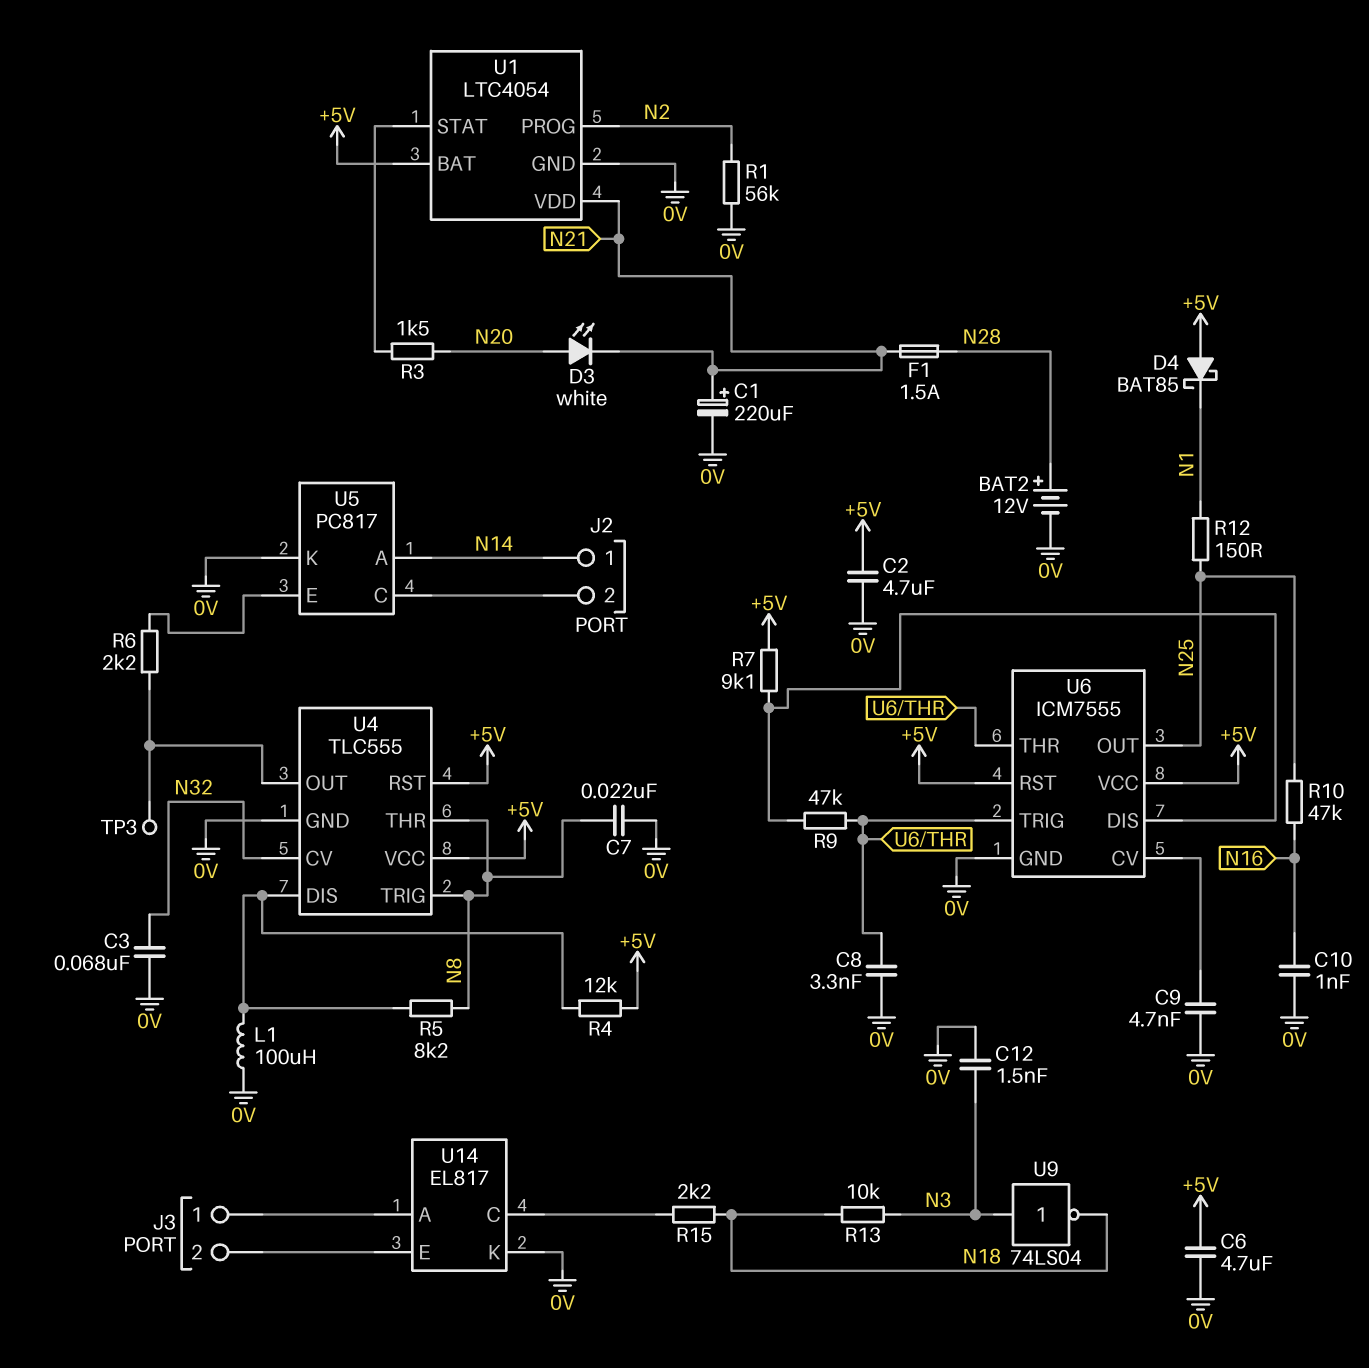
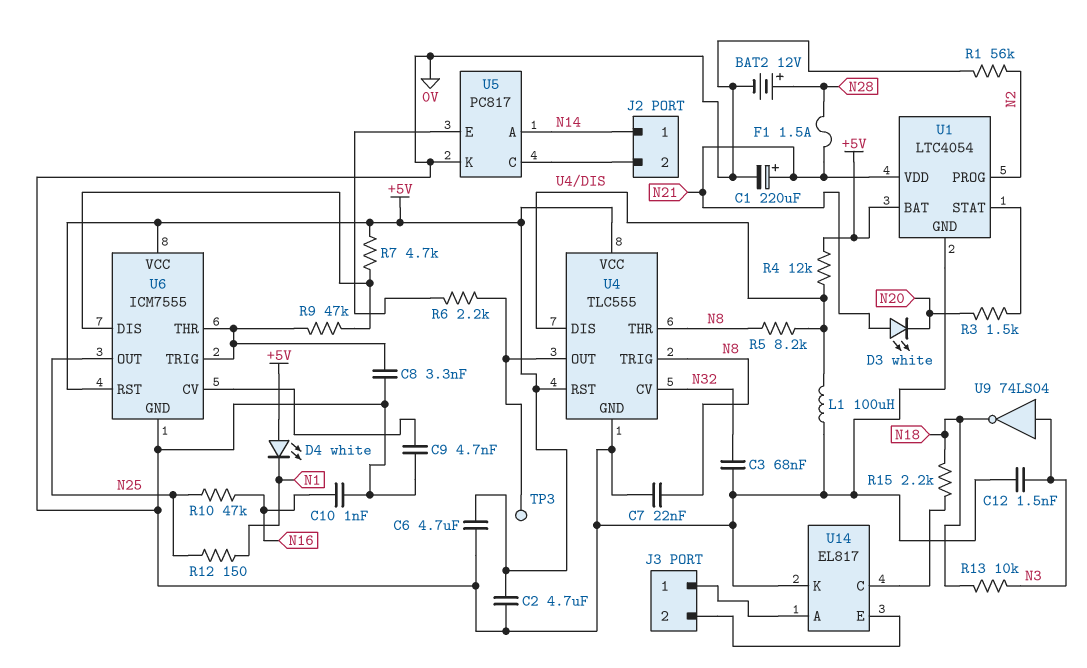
D3: LED white (A N20, K N21) -> LED white (A N21, K N20)
D4: schottky BAT85 (A +5V, K N1) -> LED white (A +5V, K N1)
R7: 9.1k (+5V, U6/DIS) -> 4.7k (+5V, U6/DIS)

